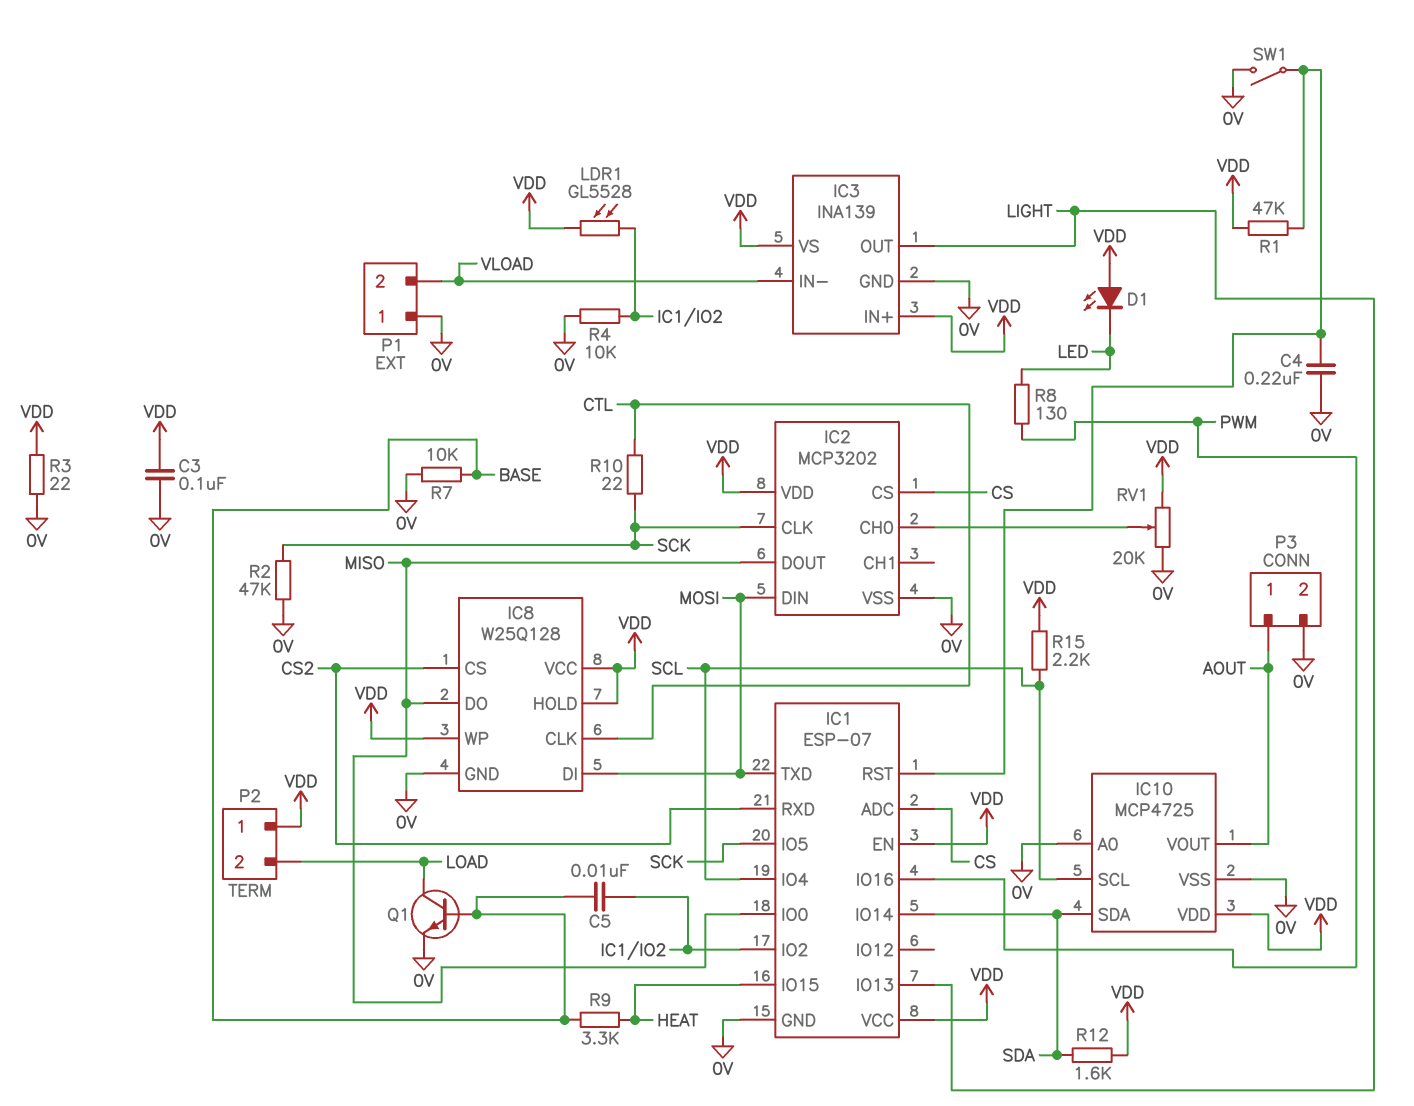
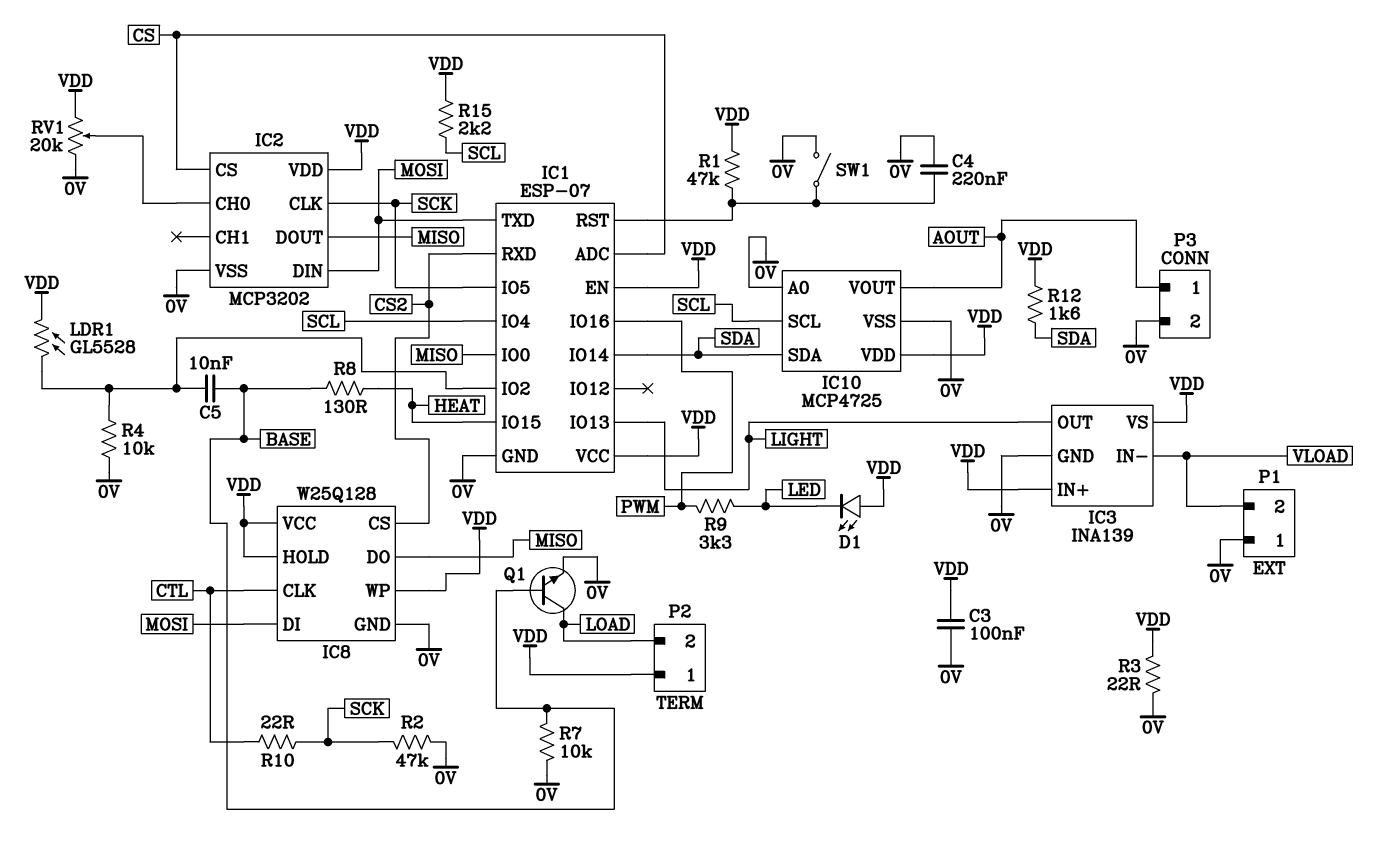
R8: 130 (LED, PWM) -> 130 (BASE, HEAT)
R9: 3.3k (BASE, HEAT) -> 3.3k (LED, PWM)

